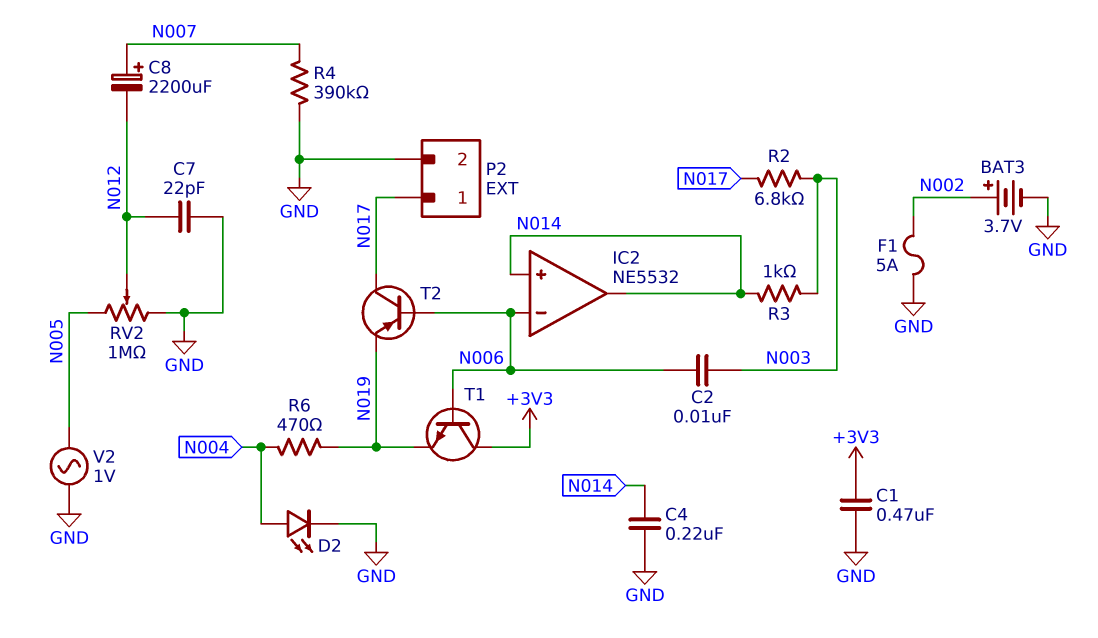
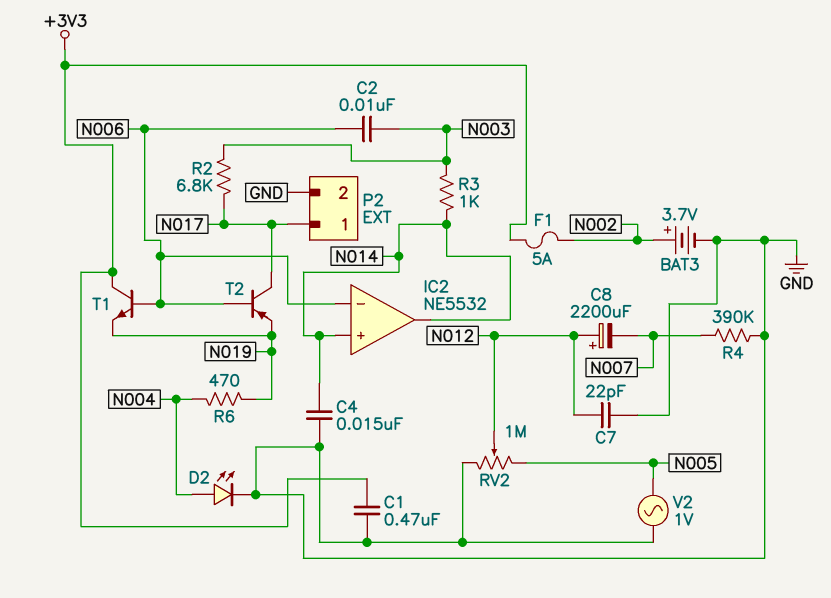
C4: 220nF (GND, N014) -> 15nF (GND, N014)
C8: 2200uF (plus N007, minus N012) -> 2200uF (plus N012, minus N007)
F1: 5A (GND, N002) -> 5A (+3V3, N002)

